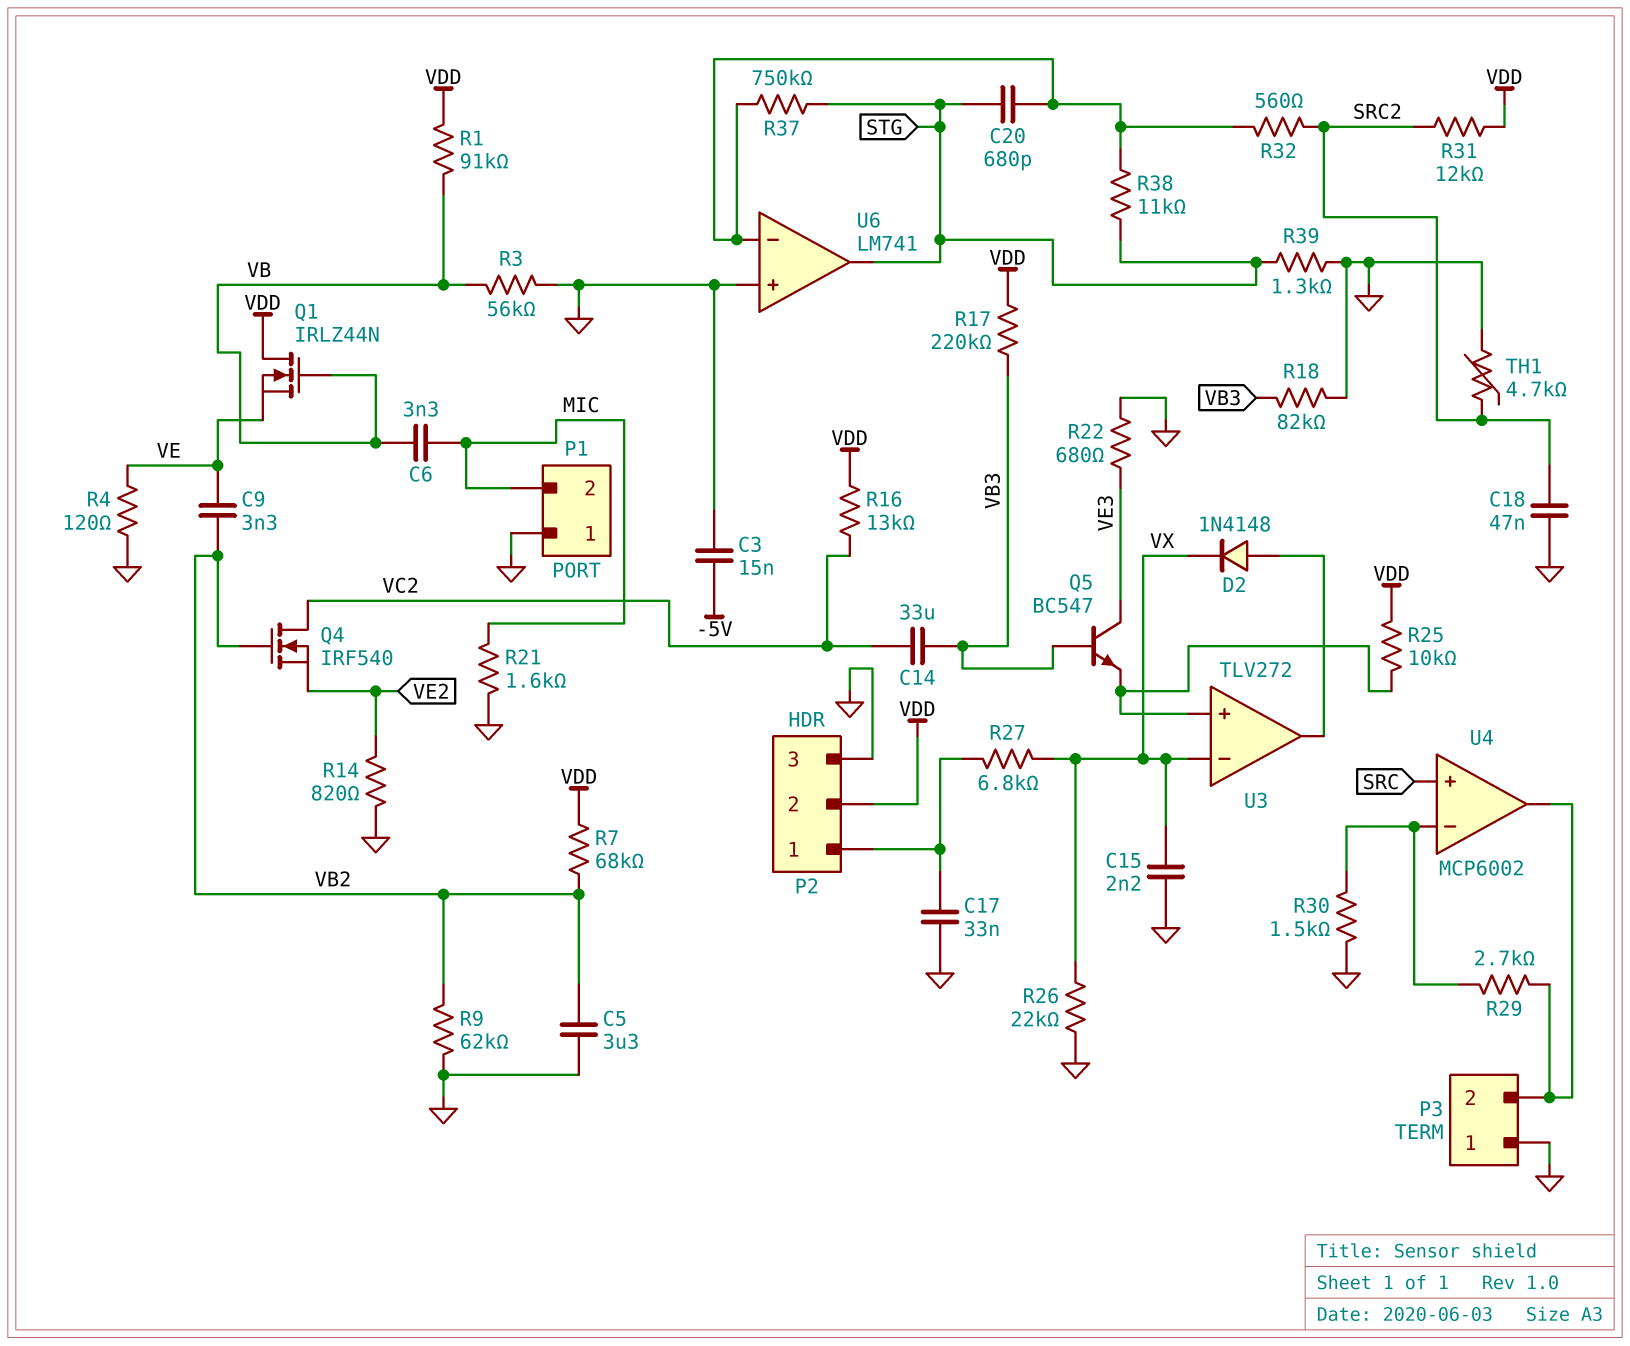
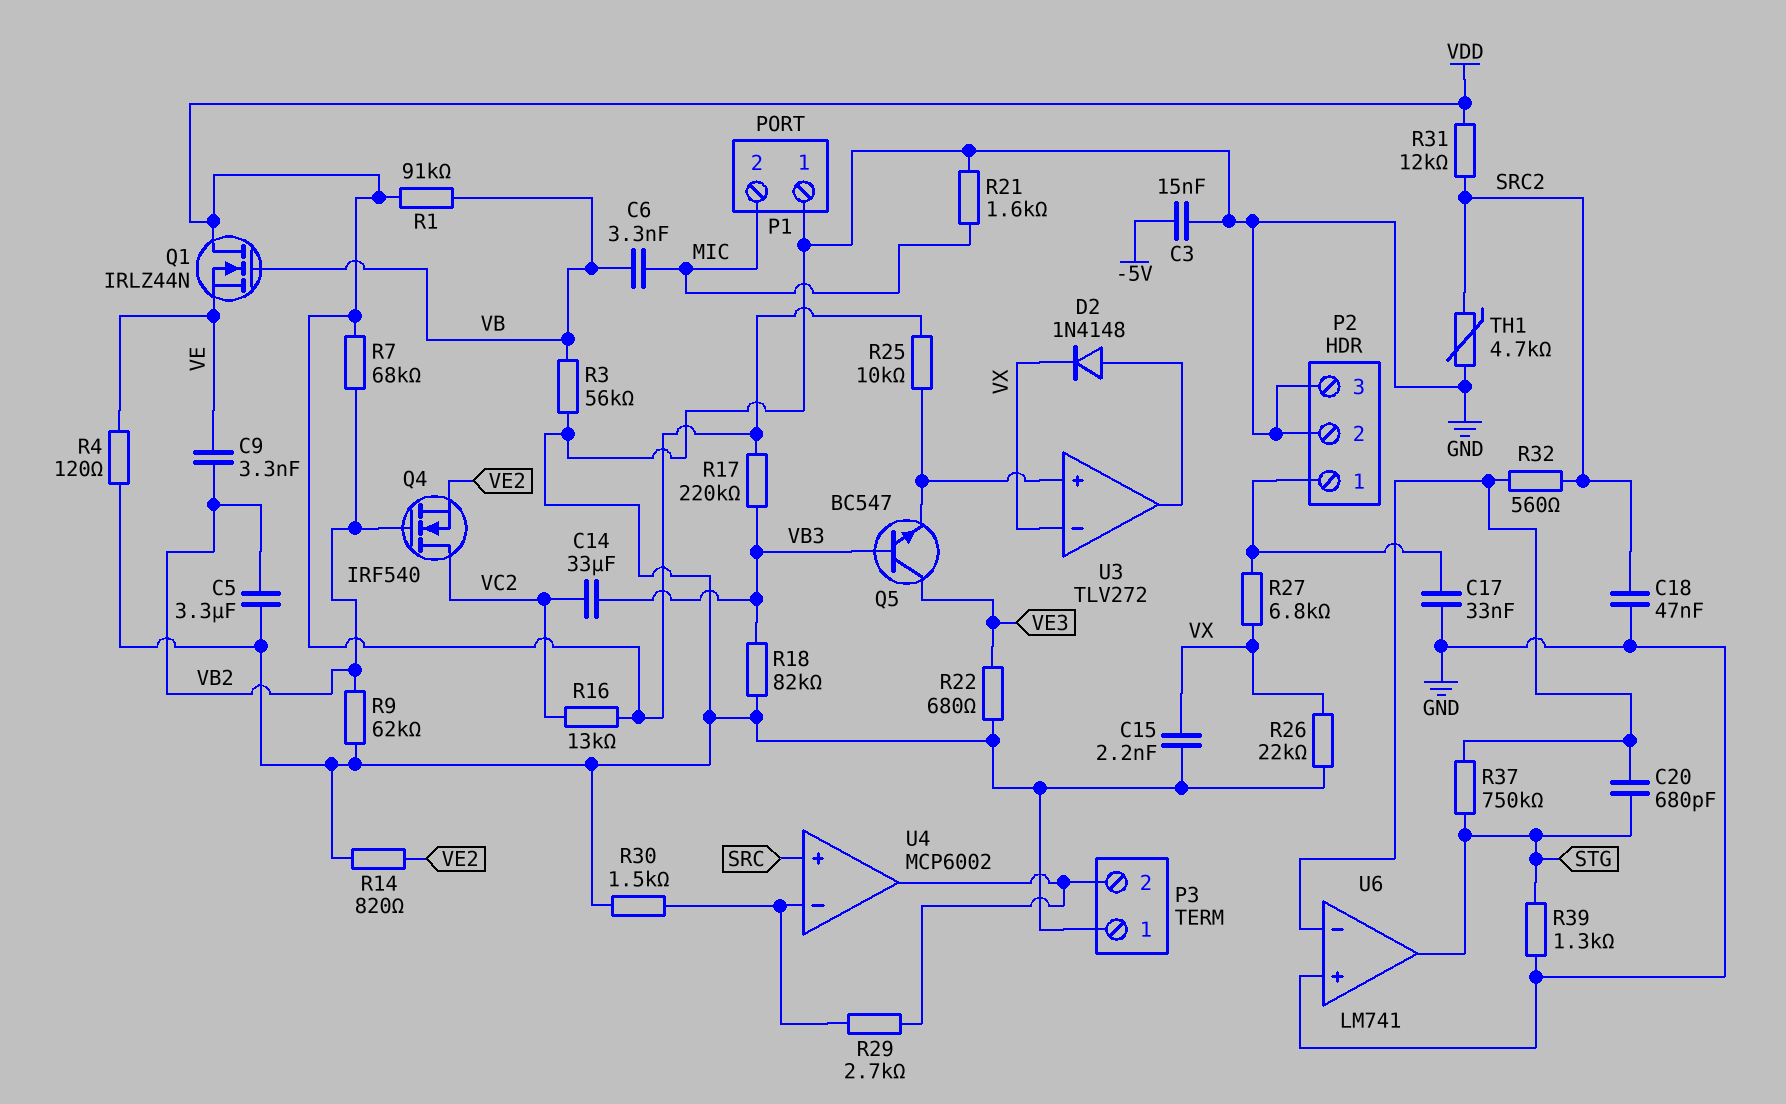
P2 pin 2: VDD -> GND
R38: 11k (STG, U6/in-) -> none

